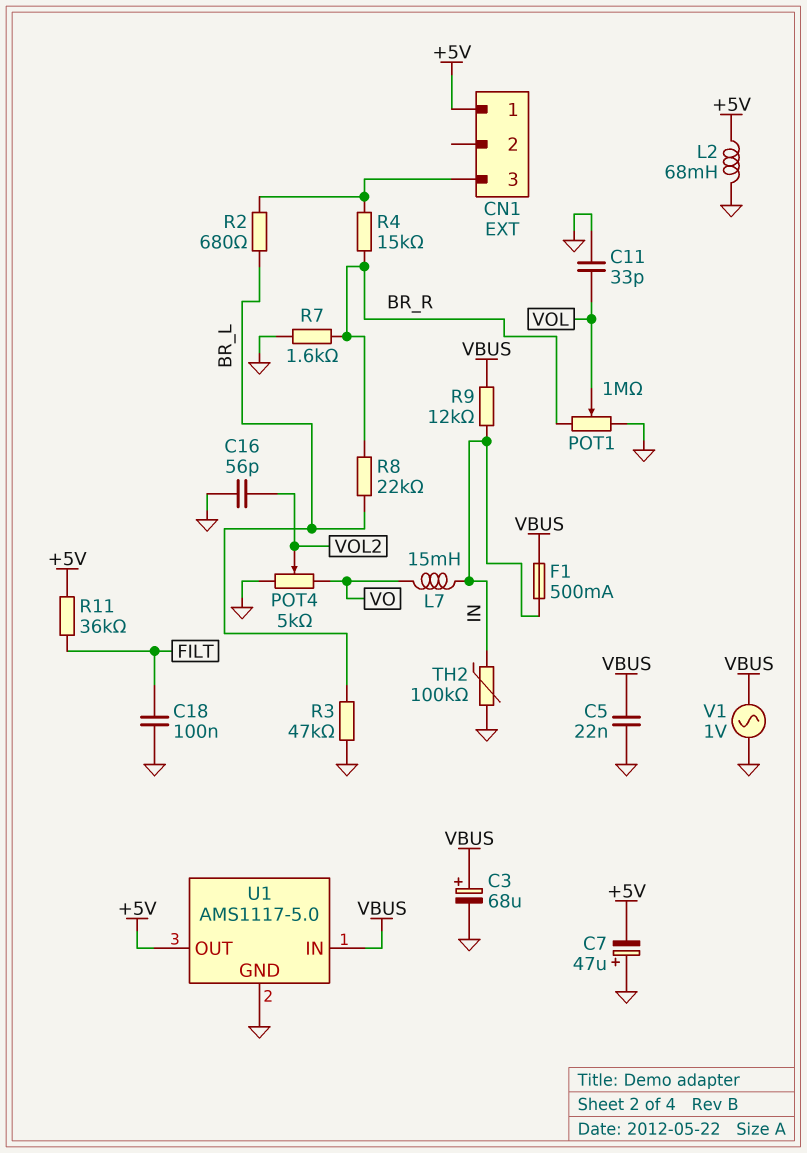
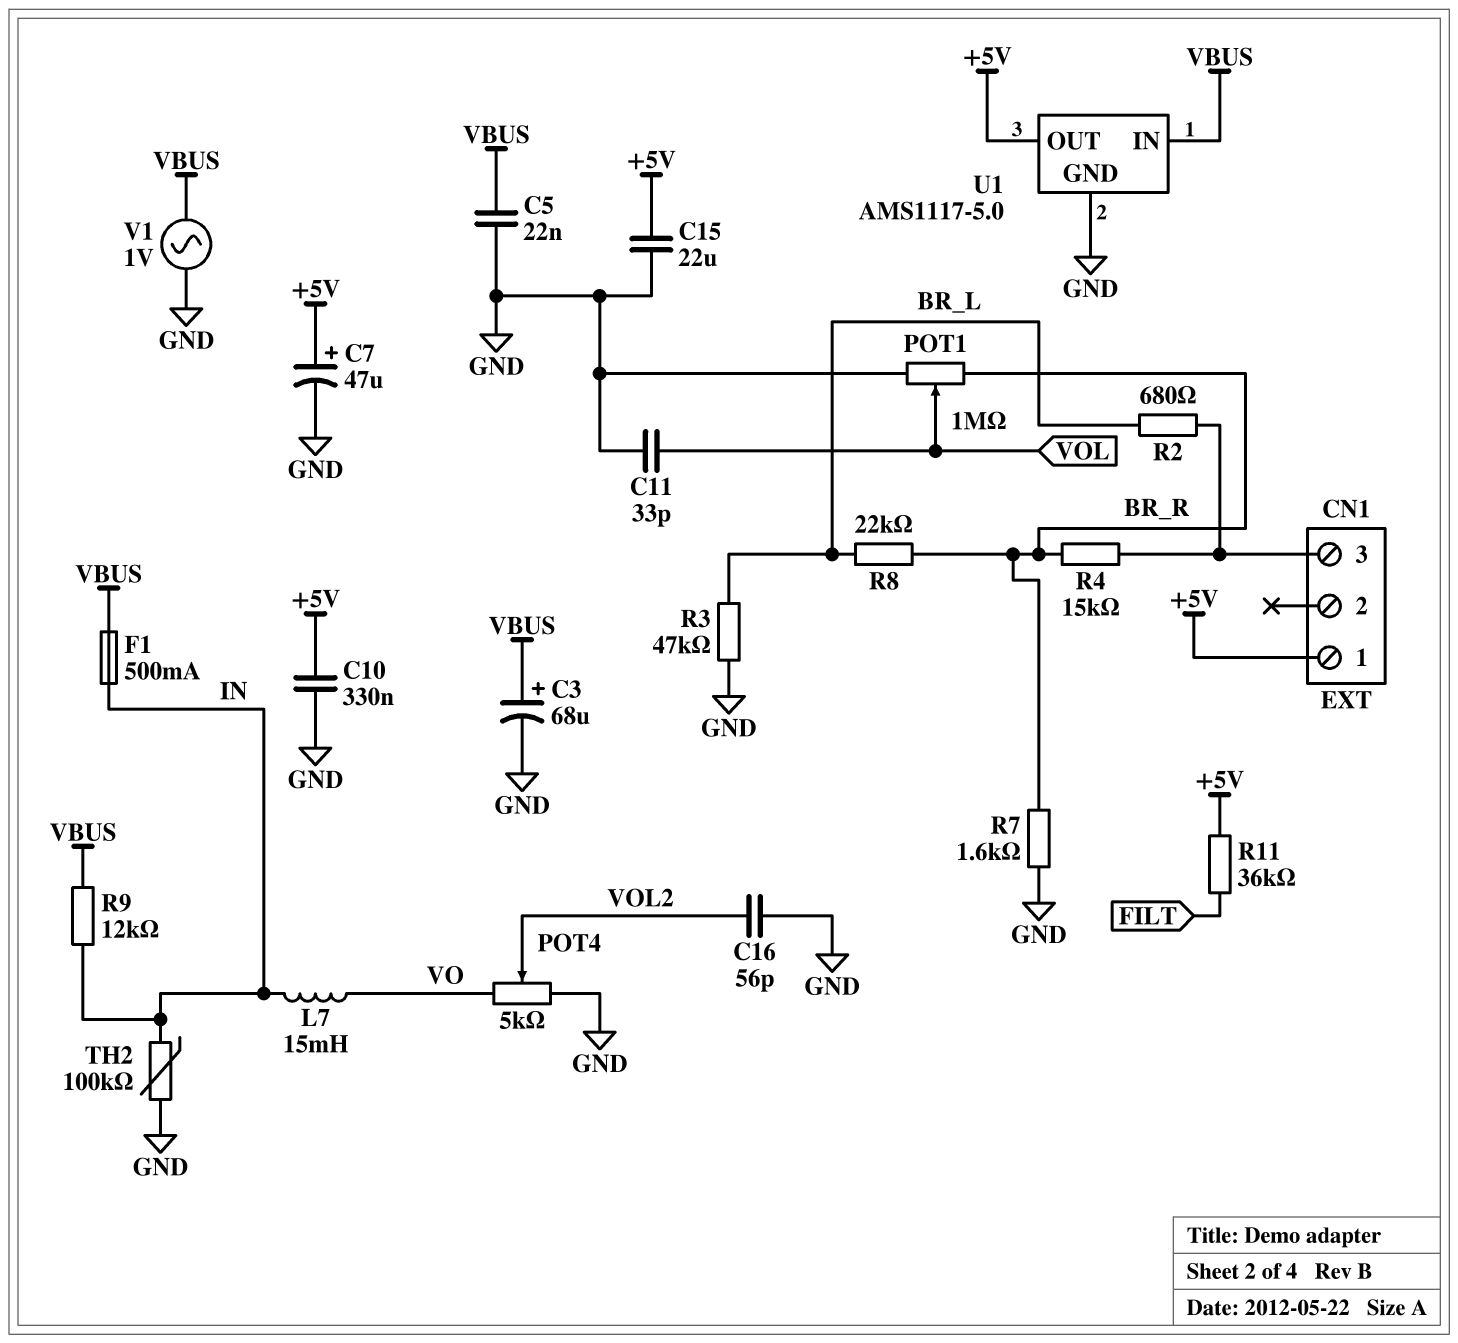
C7: 47uF (plus GND, minus +5V) -> 47uF (plus +5V, minus GND)
C10: none -> 330nF (+5V, GND)
C15: none -> 22uF (+5V, GND)
C18: 100nF (FILT, GND) -> none
L2: 68mH (+5V, GND) -> none

